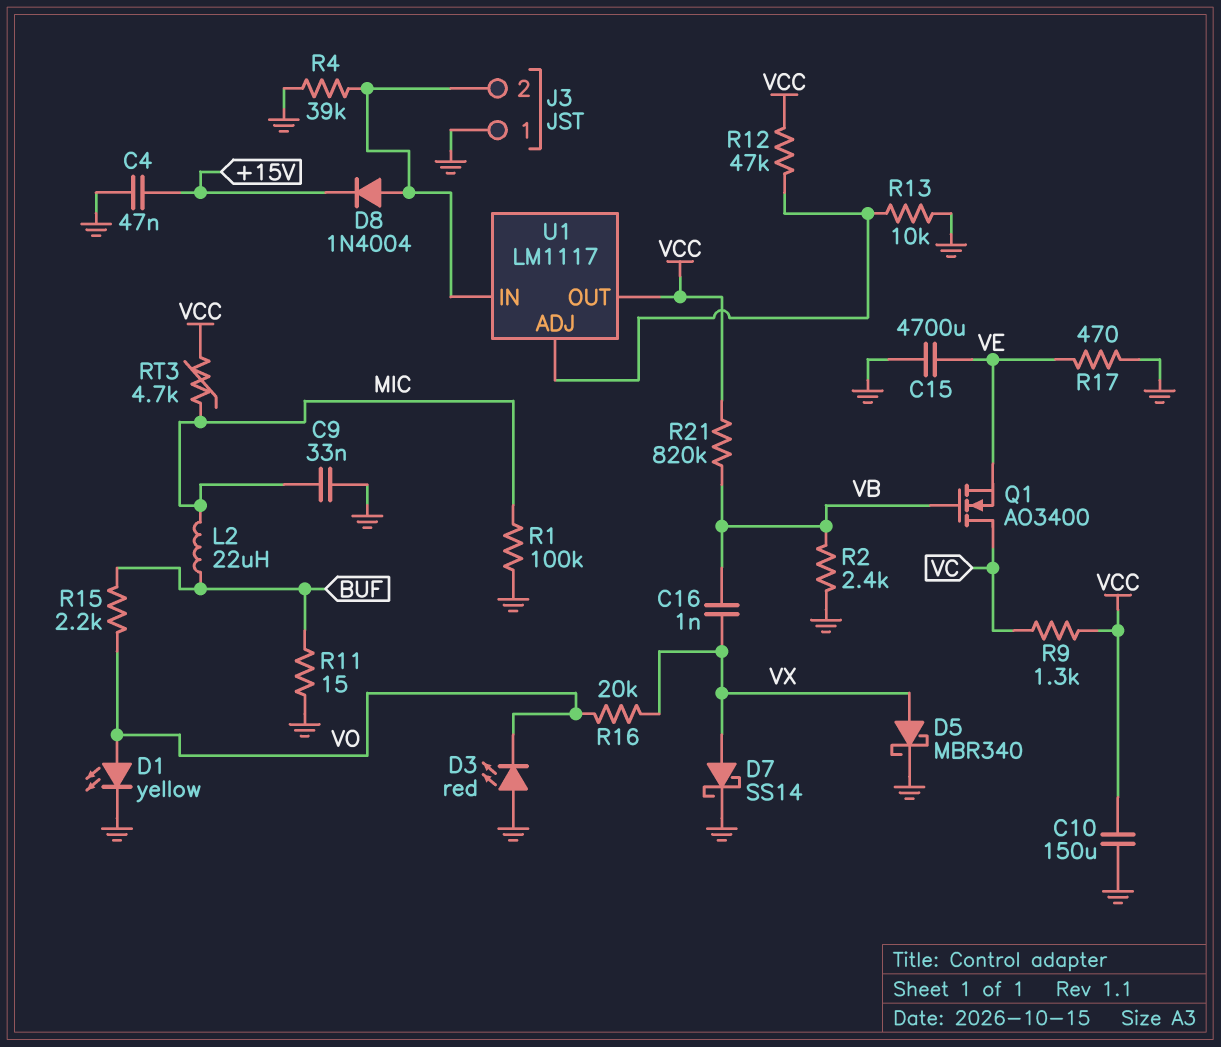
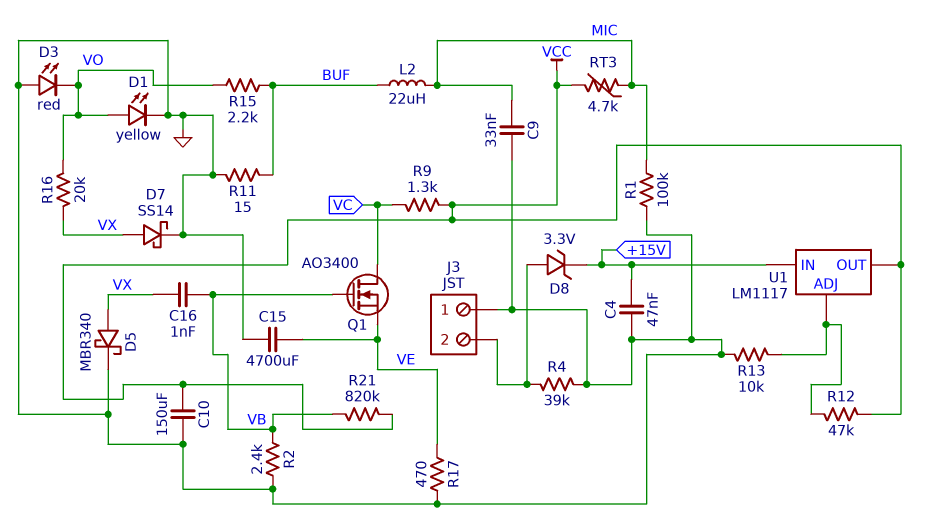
D8: diode 1N4004 (A J3/2, K +15V) -> zener 3.3V (A J3/2, K +15V)
U1 pin IN: J3/2 -> +15V

